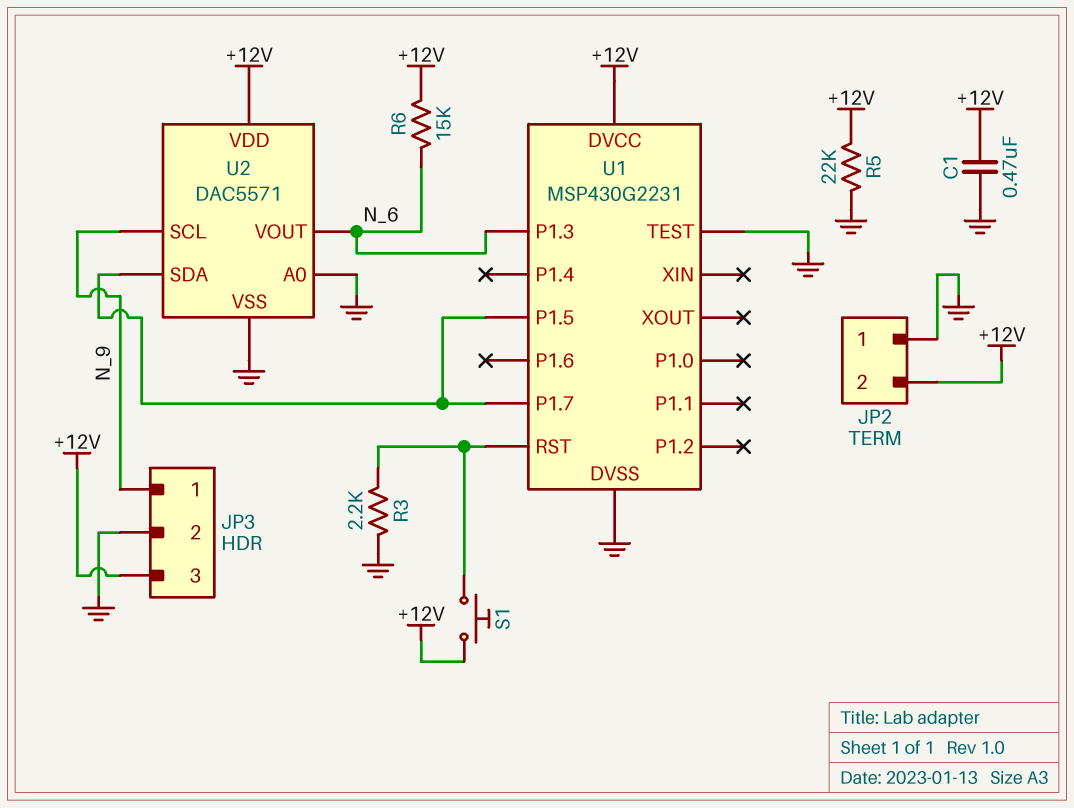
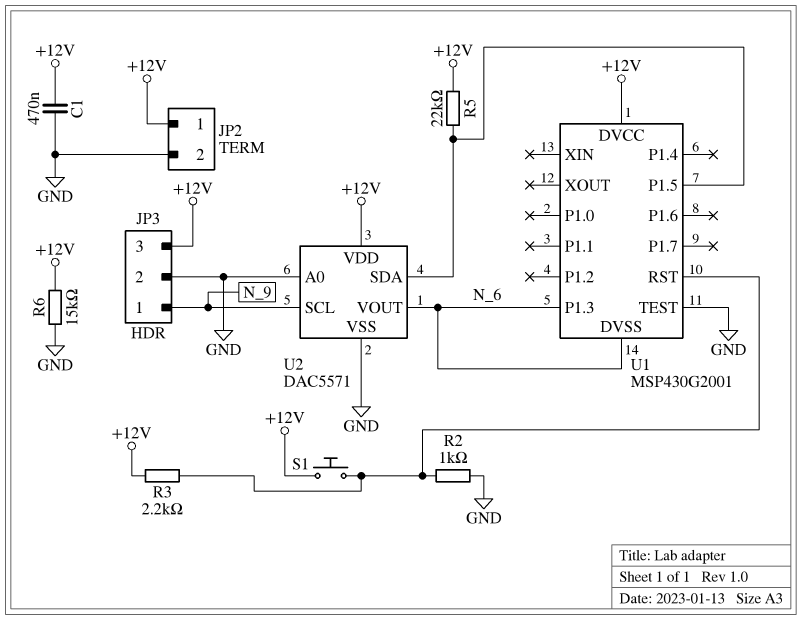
JP2 pin 1: GND -> +12V
JP2 pin 2: +12V -> GND
R2: none -> 1k (GND, U1/RST)
R3: 2.2k (GND, U1/RST) -> 2.2k (+12V, U1/RST)
R5: 22k (+12V, GND) -> 22k (+12V, U1/P1.5)
R6: 15k (+12V, N_6) -> 15k (+12V, GND)
U1: MSP430G2231 -> MSP430G2001
U1 pin DVSS: GND -> N_6
U1 pin P1.7: U1/P1.5 -> none

